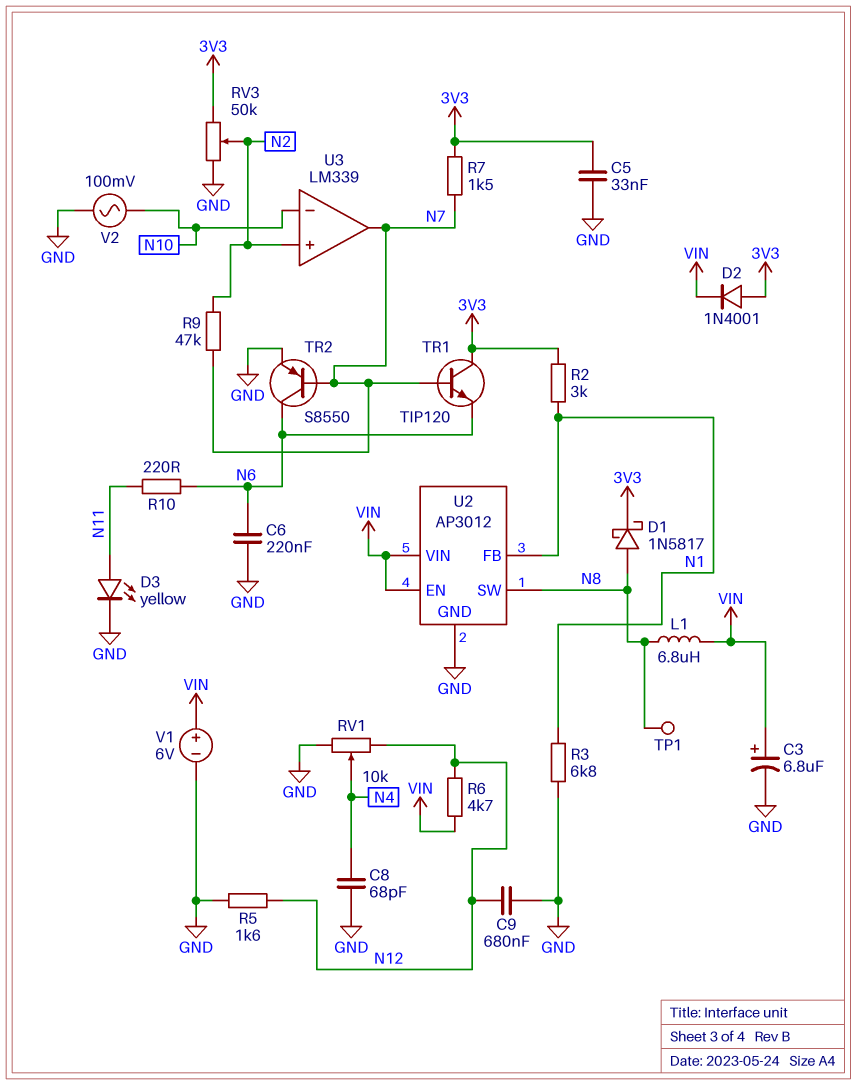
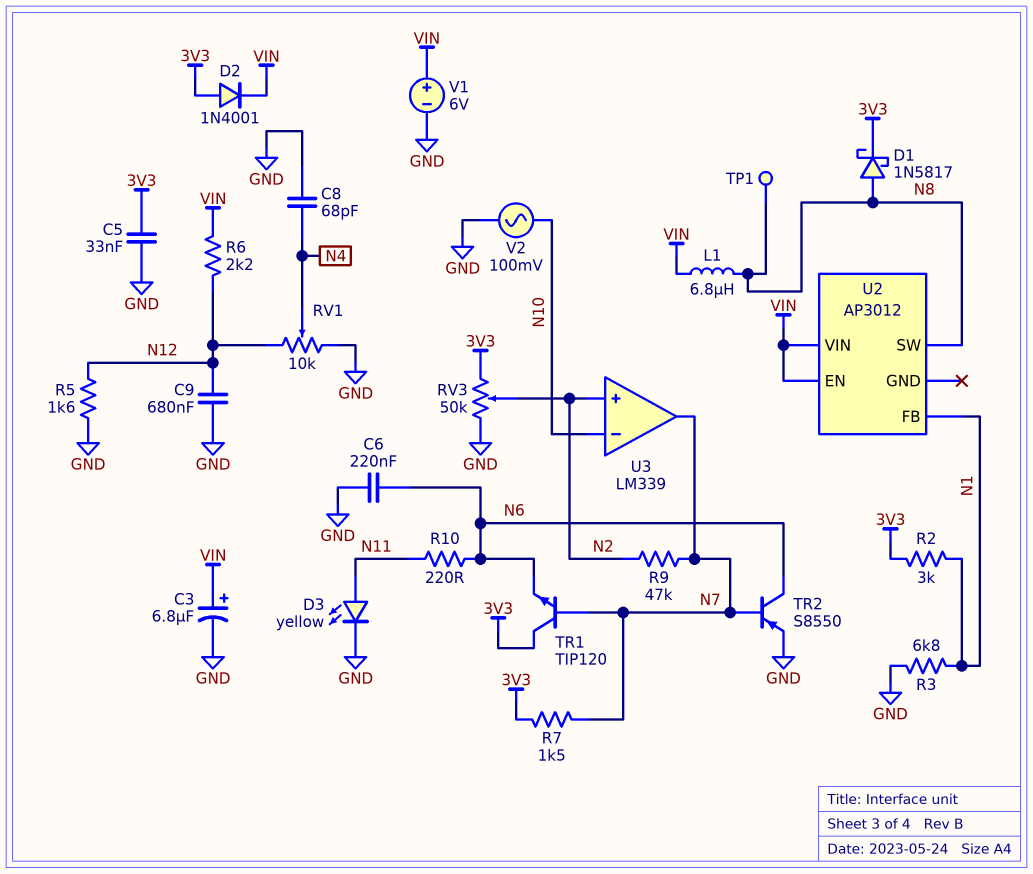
R6: 4.7k (N12, VIN) -> 2.2k (N12, VIN)
U2 pin GND: GND -> none

